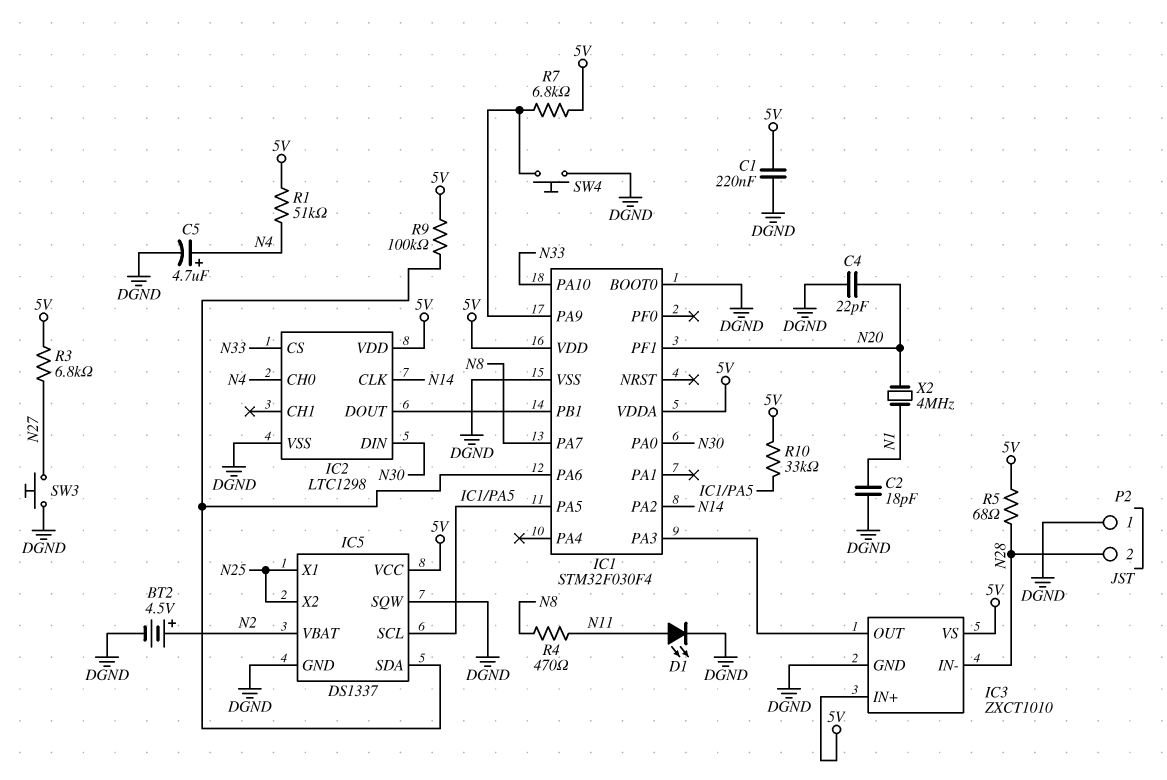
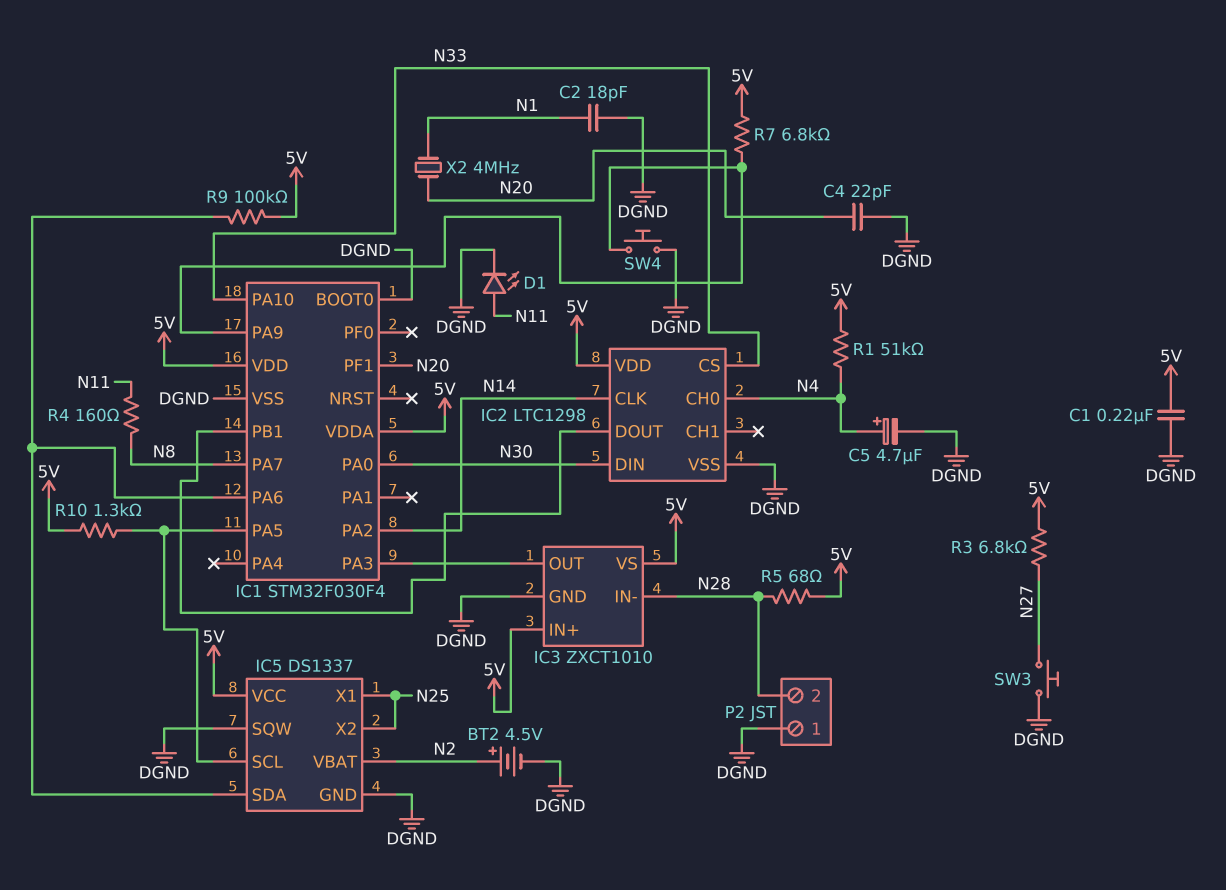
R4: 470 (N8, N11) -> 160 (N8, N11)
R10: 33k (5V, IC1/PA5) -> 1.3k (5V, IC1/PA5)

